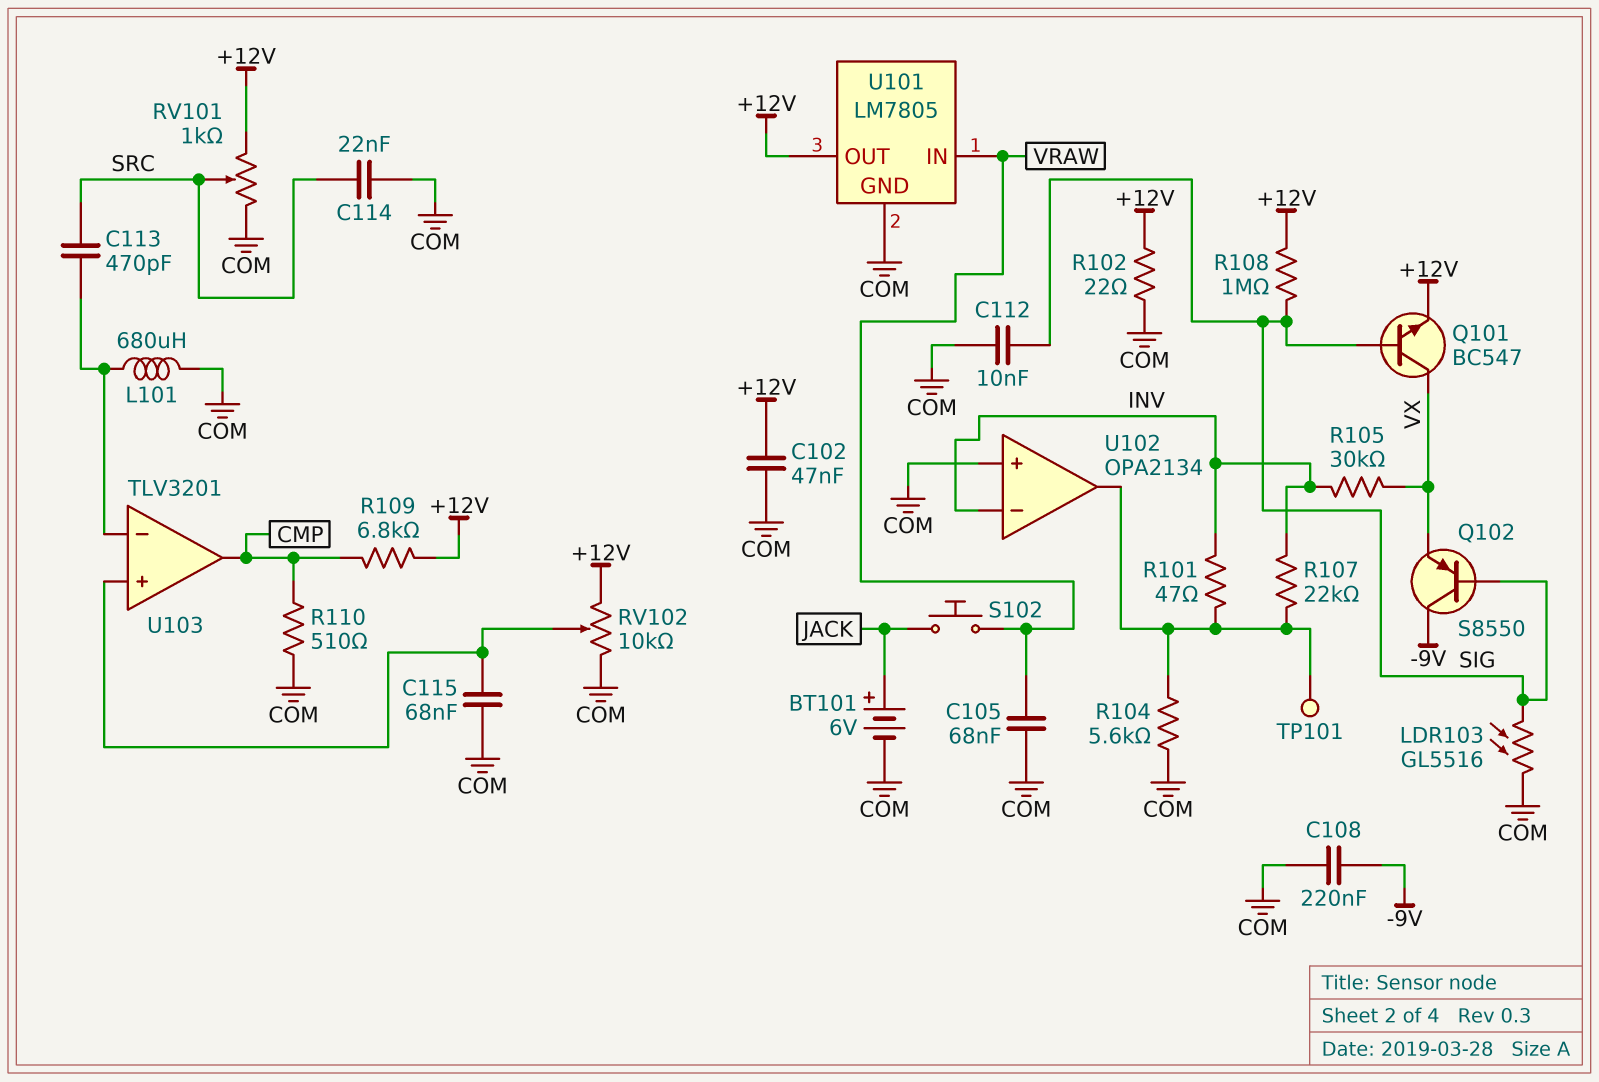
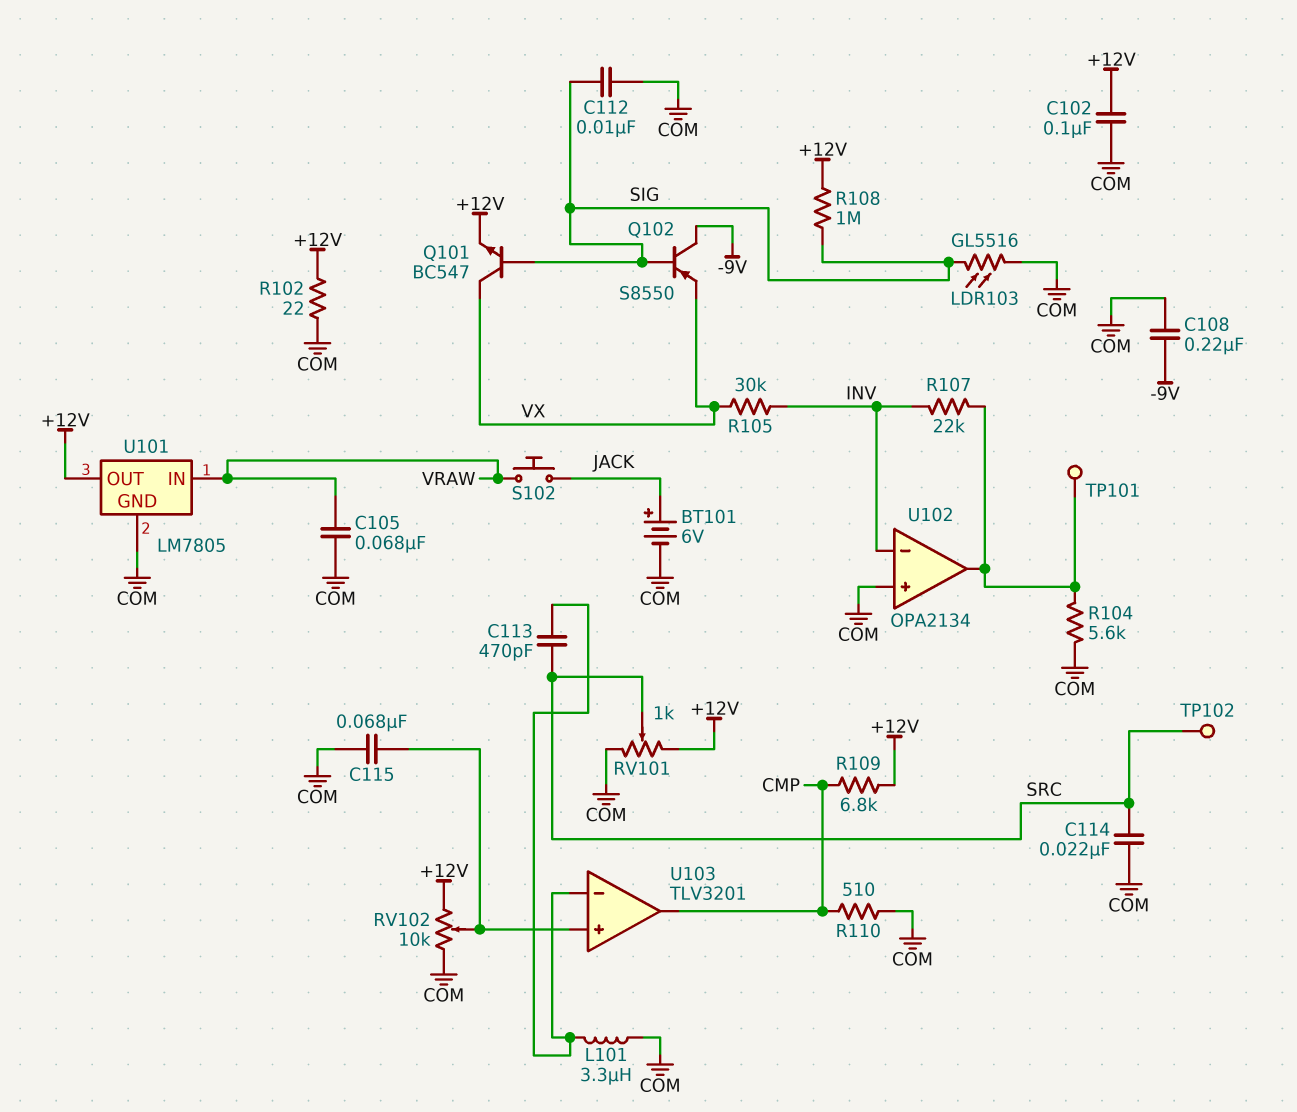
C102: 47nF (+12V, COM) -> 100nF (+12V, COM)
L101: 680uH (COM, U103/in-) -> 3.3uH (COM, U103/in-)
R101: 47 (INV, U102/out) -> none
TP102: none -> test point (SRC)

